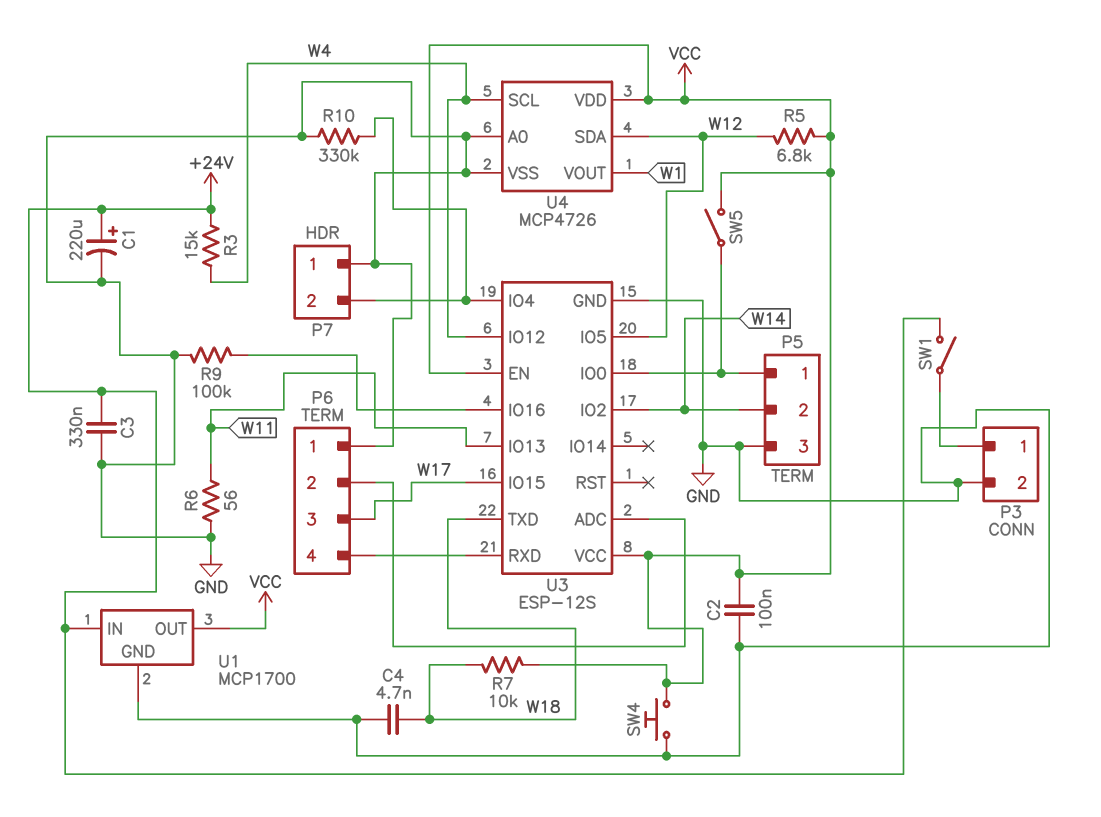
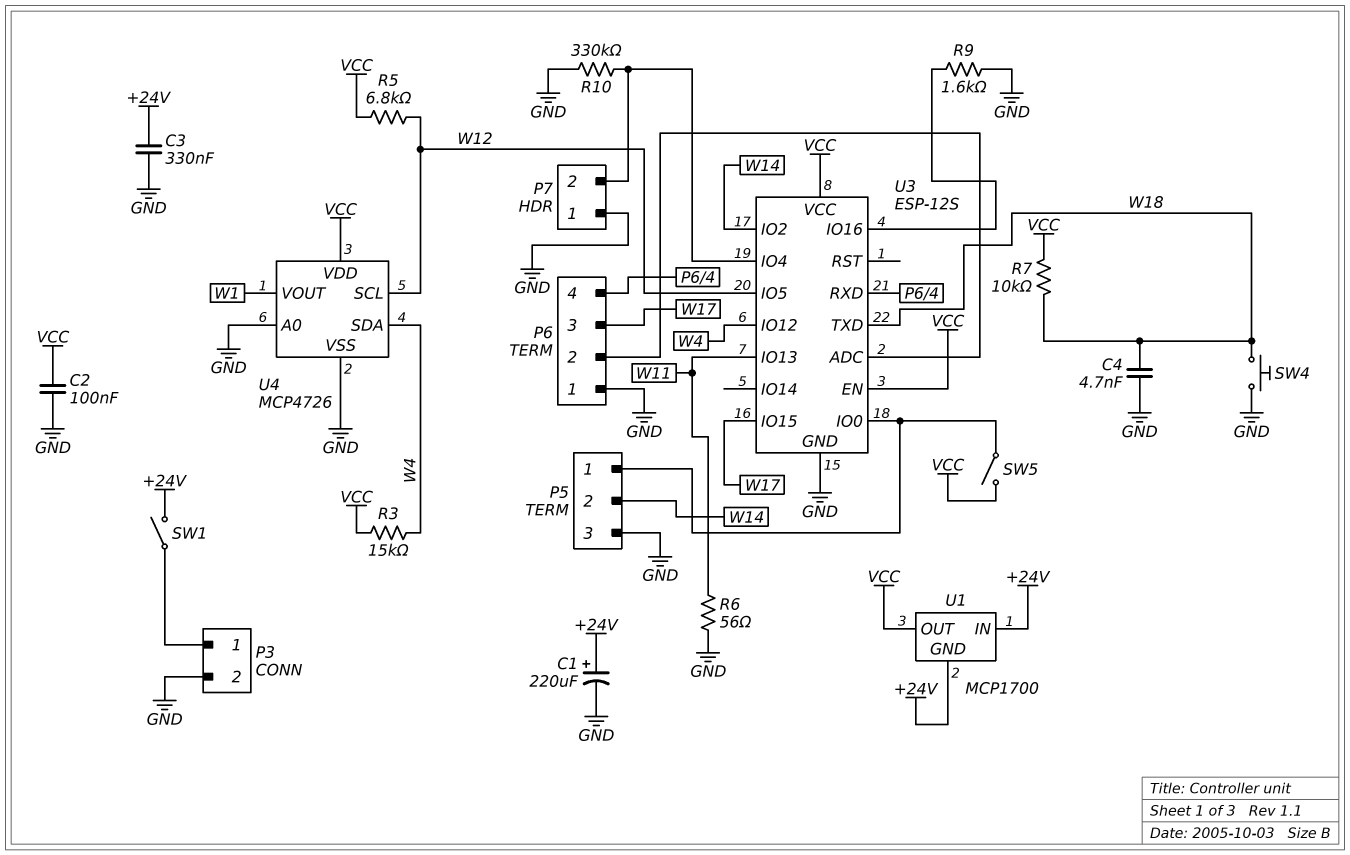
R3: 15k (+24V, W4) -> 15k (VCC, W4)
R9: 100k (GND, U3/IO16) -> 1.6k (GND, U3/IO16)
SW4: button (GND, VCC) -> button (GND, W18)
U1 pin GND: GND -> +24V
U4 pin SCL: W4 -> W12
U4 pin SDA: W12 -> W4

